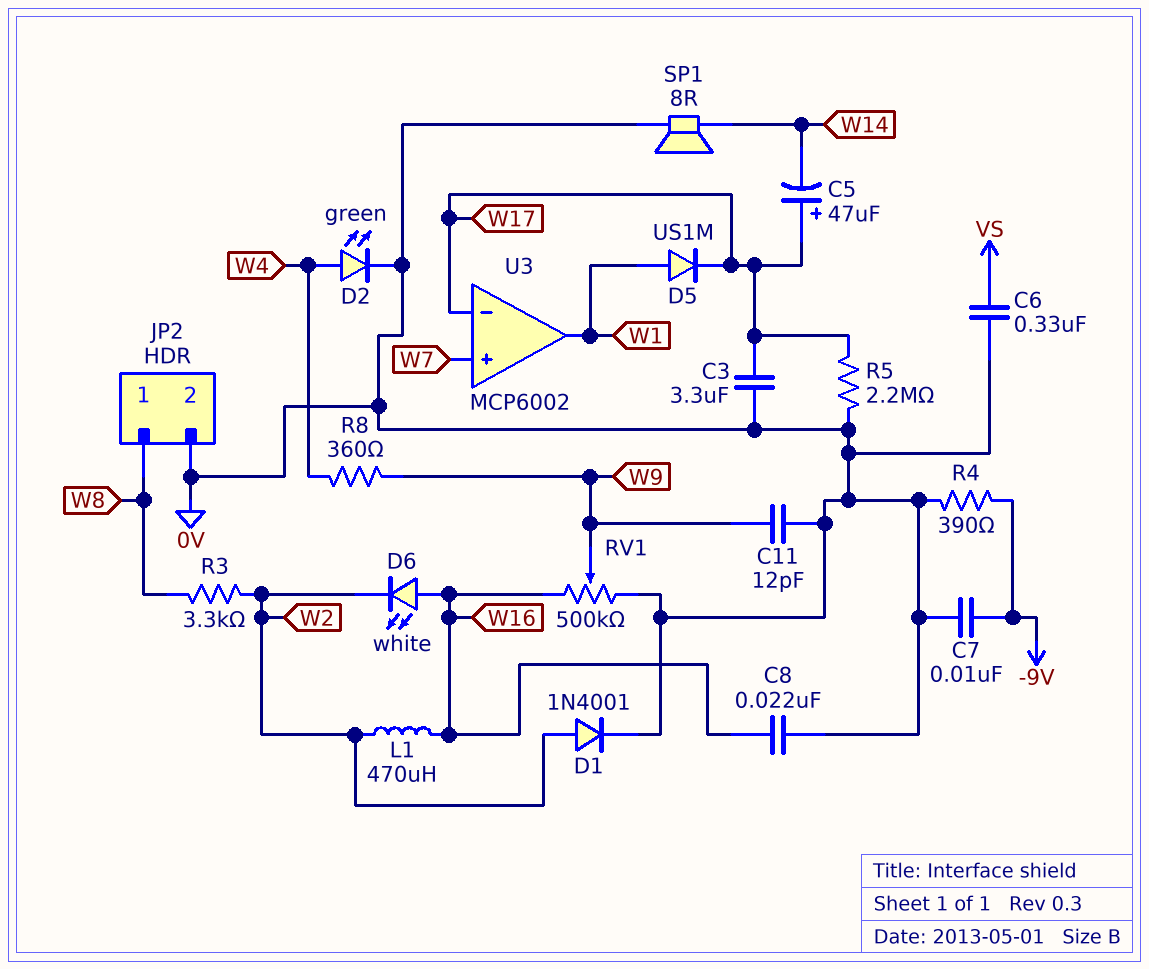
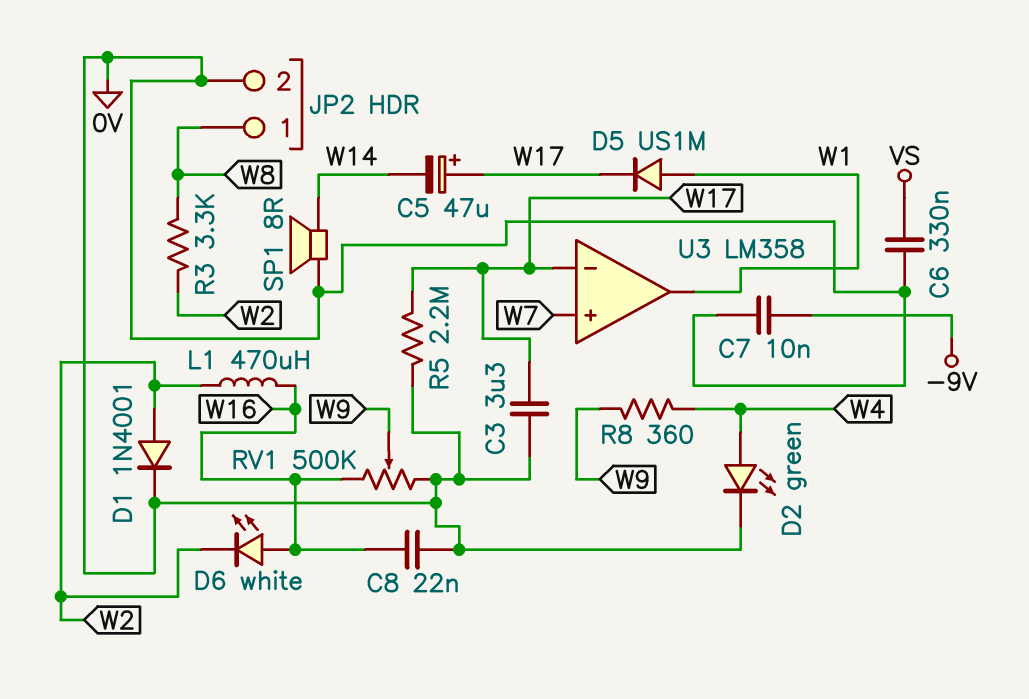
C11: 12pF (0V, W9) -> none
R4: 390 (-9V, 0V) -> none
U3: MCP6002 -> LM358

